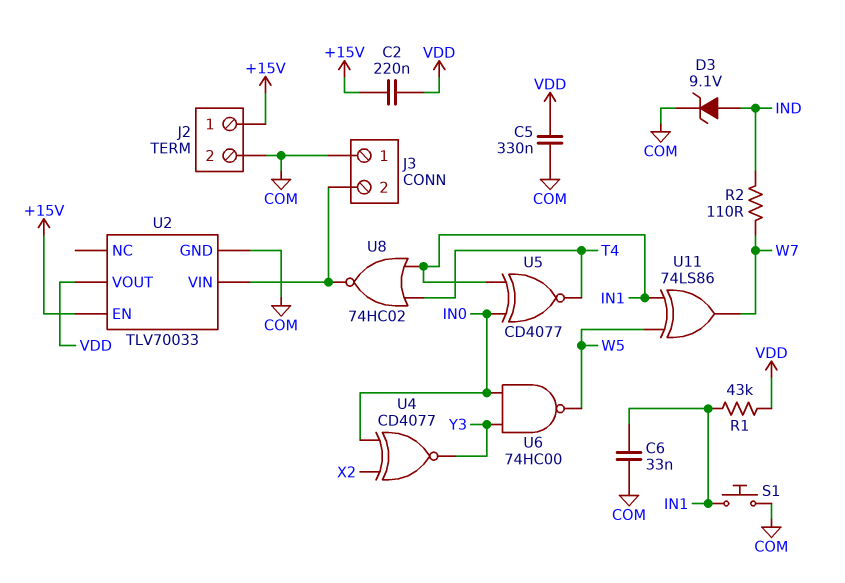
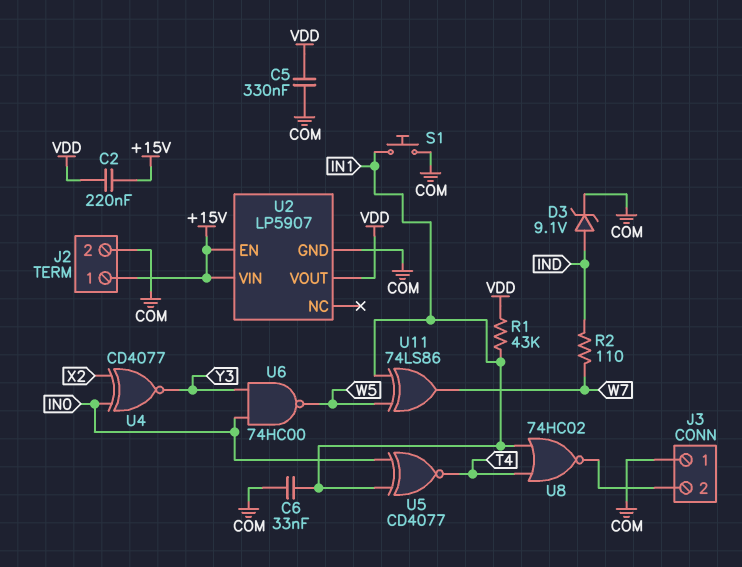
U2: TLV70033 -> LP5907
U2 pin VIN: J3/2 -> +15V

